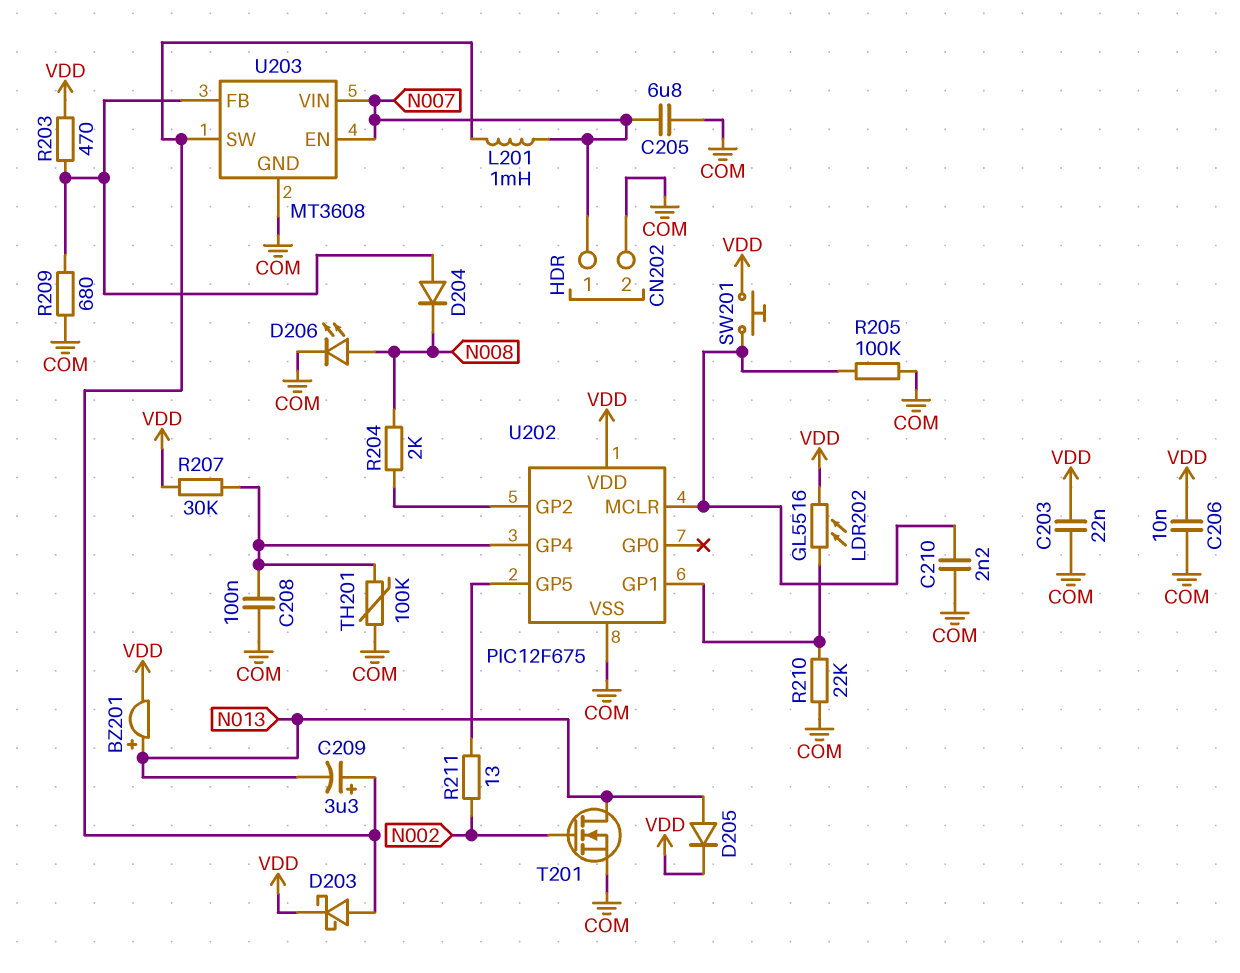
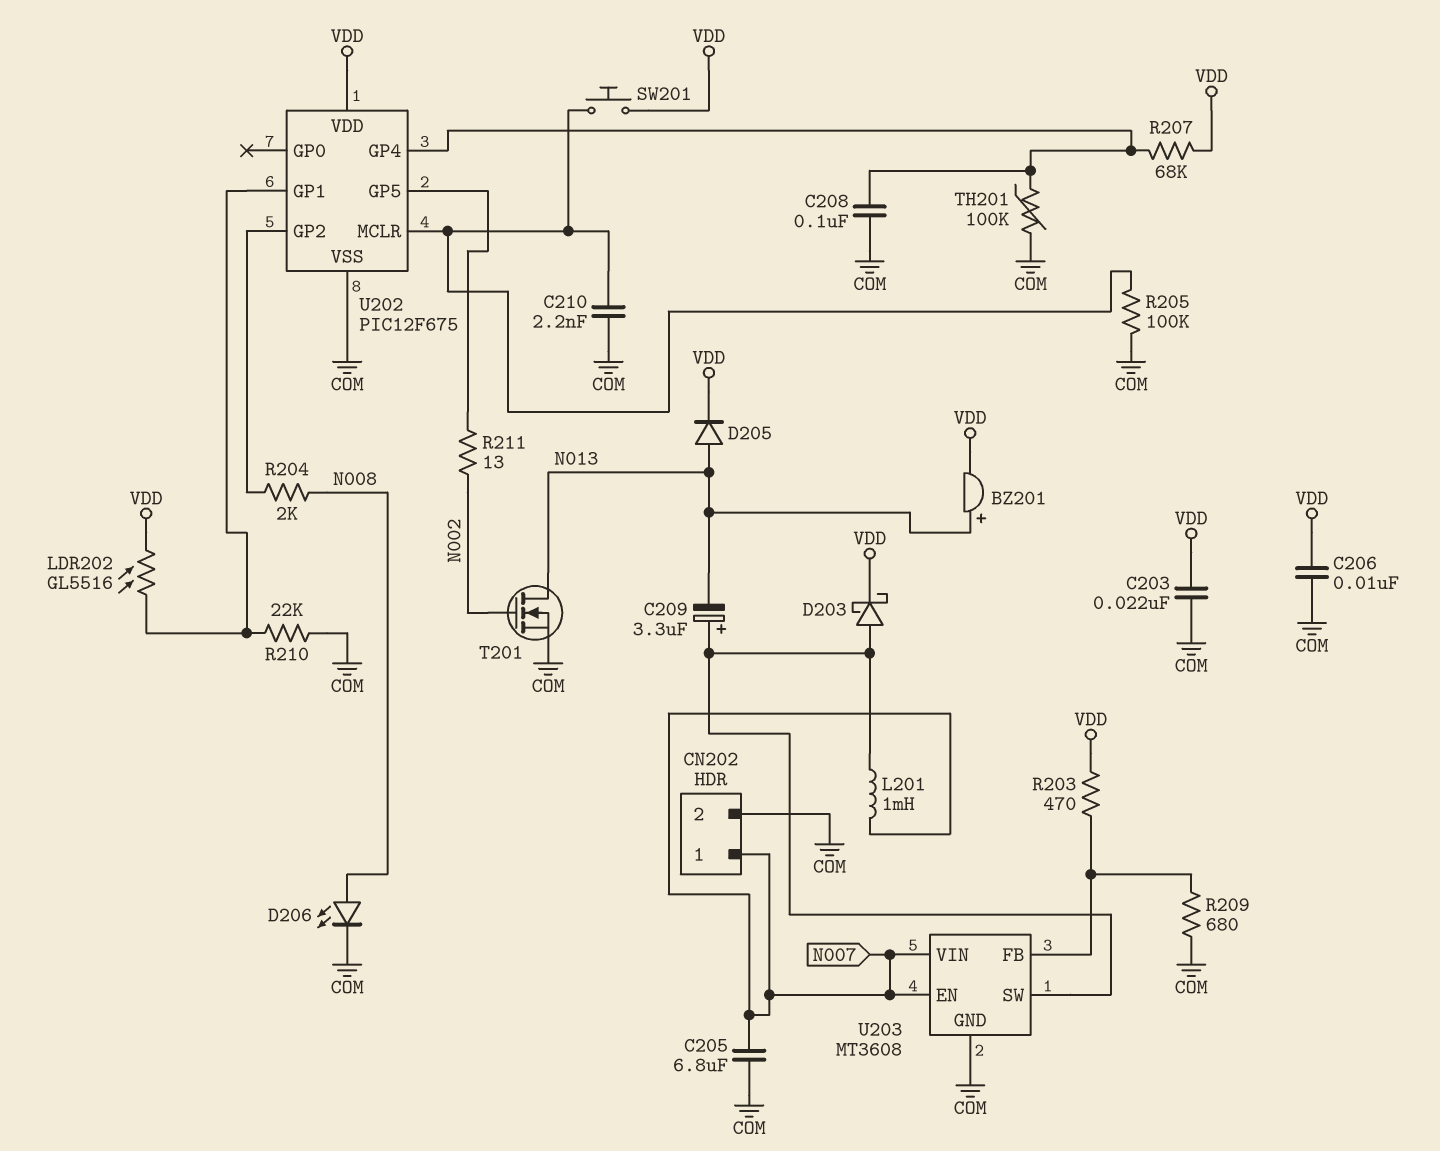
D204: diode (A U203/FB, K N008) -> none
R207: 30k (U202/GP4, VDD) -> 68k (U202/GP4, VDD)

